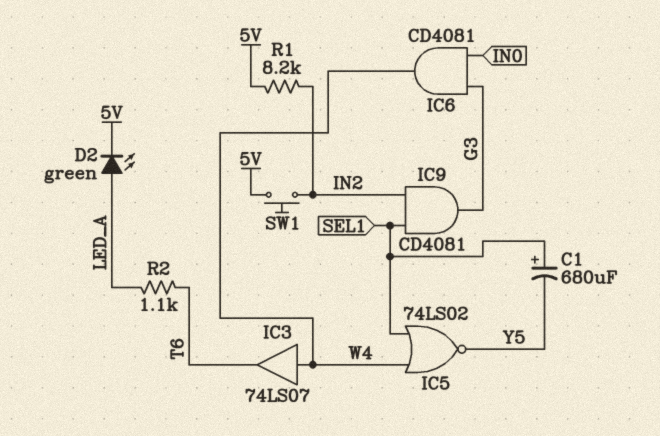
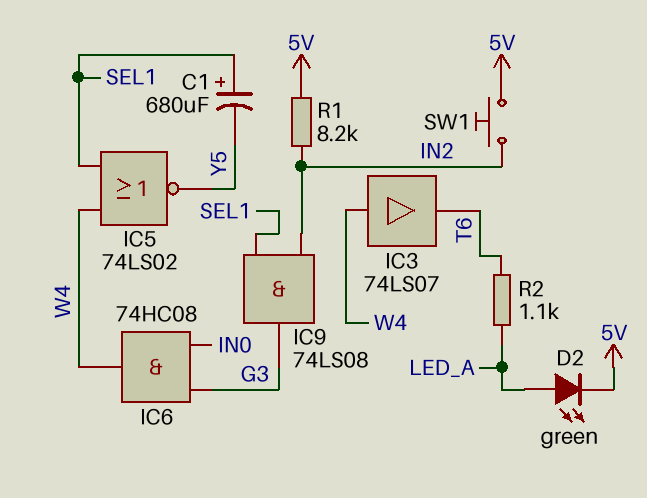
IC6: AND CD4081 (in G3, in IN0, out W4) -> AND 74HC08 (in G3, in IN0, out W4)
IC9: AND CD4081 (in IN2, in SEL1, out G3) -> AND 74LS08 (in IN2, in SEL1, out G3)

